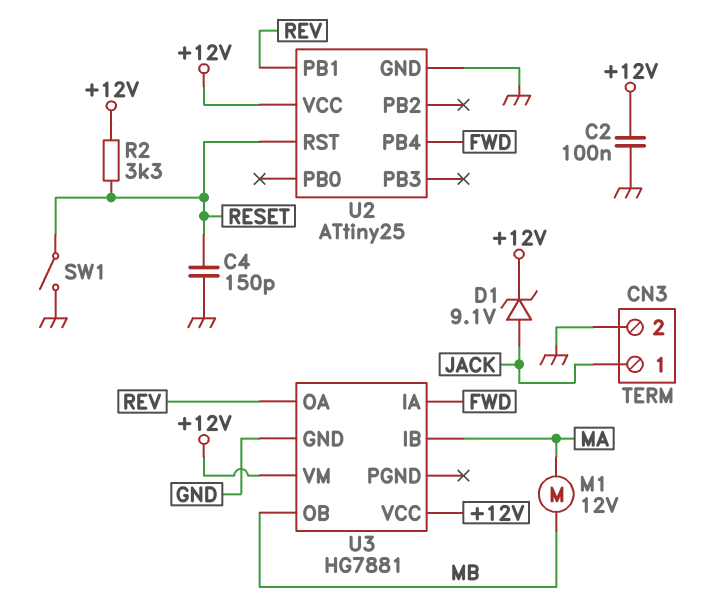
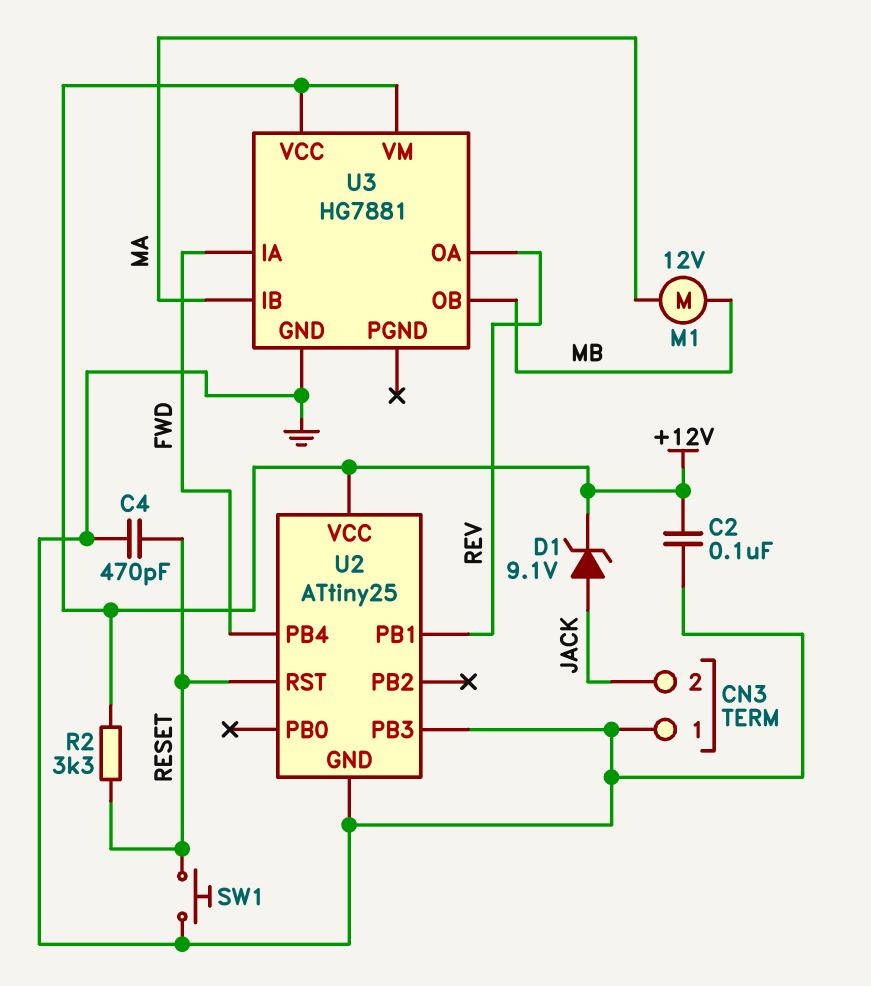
C4: 150pF (GND, RESET) -> 470pF (GND, RESET)
CN3 pin 1: JACK -> GND
CN3 pin 2: GND -> JACK
SW1: switch (GND, RESET) -> button (GND, RESET)
U2 pin PB3: none -> GND

